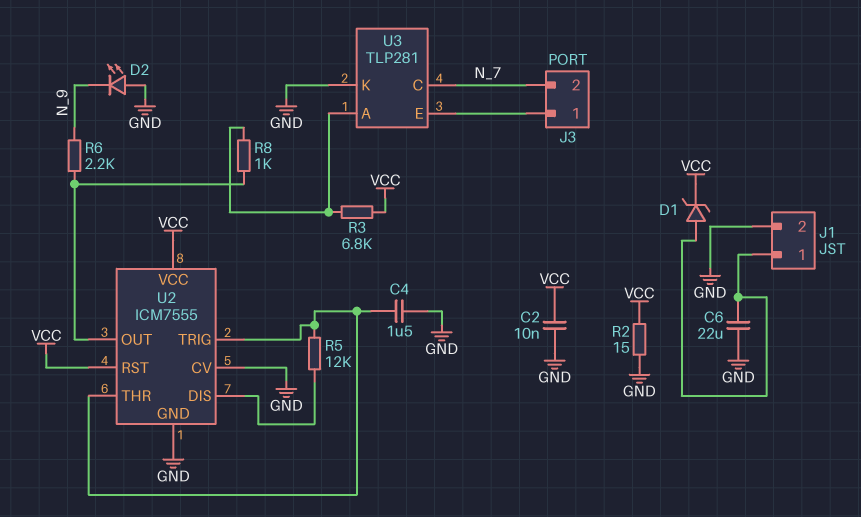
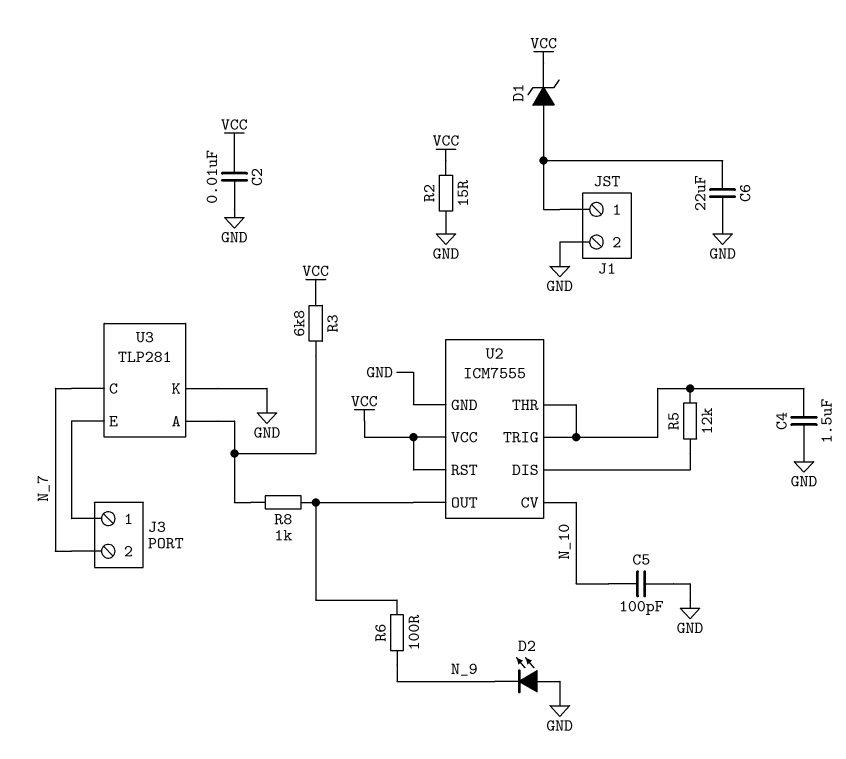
C5: none -> 100pF (GND, N_10)
R6: 2.2k (N_9, U2/OUT) -> 100 (N_9, U2/OUT)
U2 pin CV: GND -> N_10

